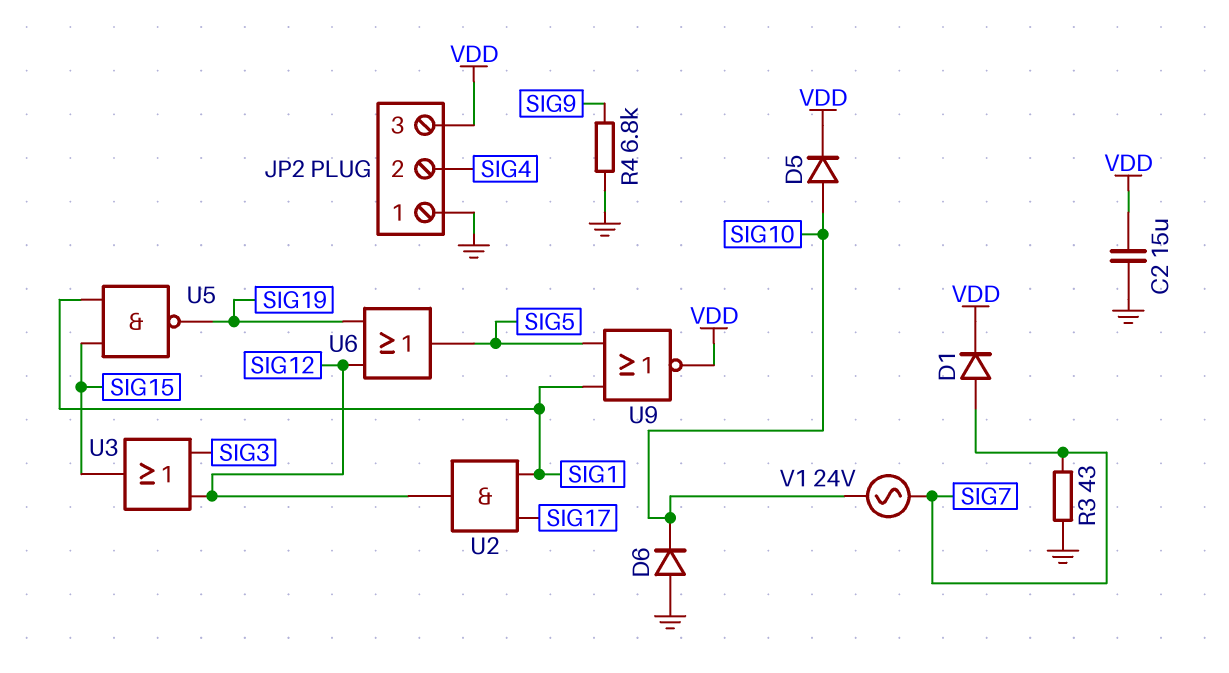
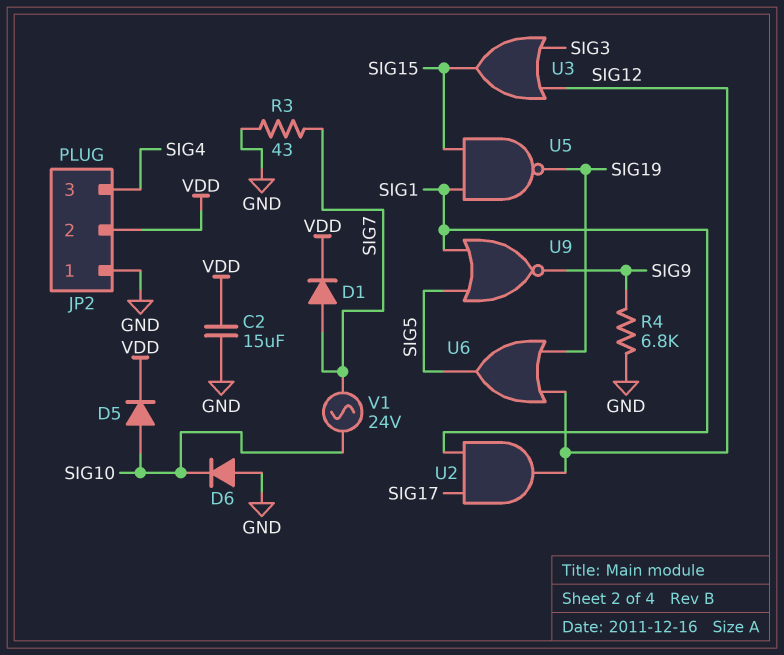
JP2 pin 2: SIG4 -> VDD
JP2 pin 3: VDD -> SIG4
U9: NOR (in SIG1, in SIG5, out VDD) -> NOR (in SIG1, in SIG5, out SIG9)

